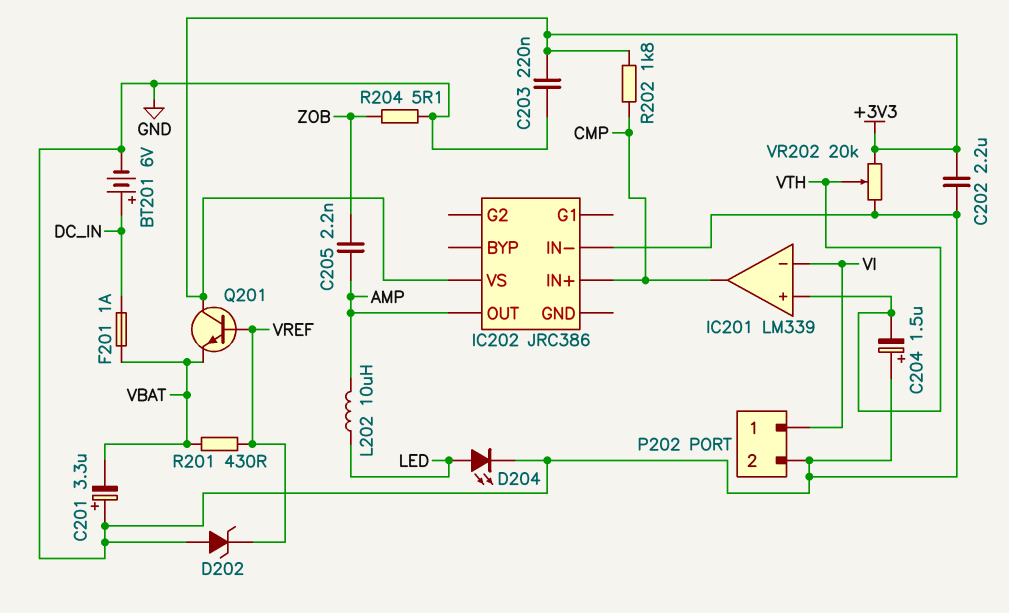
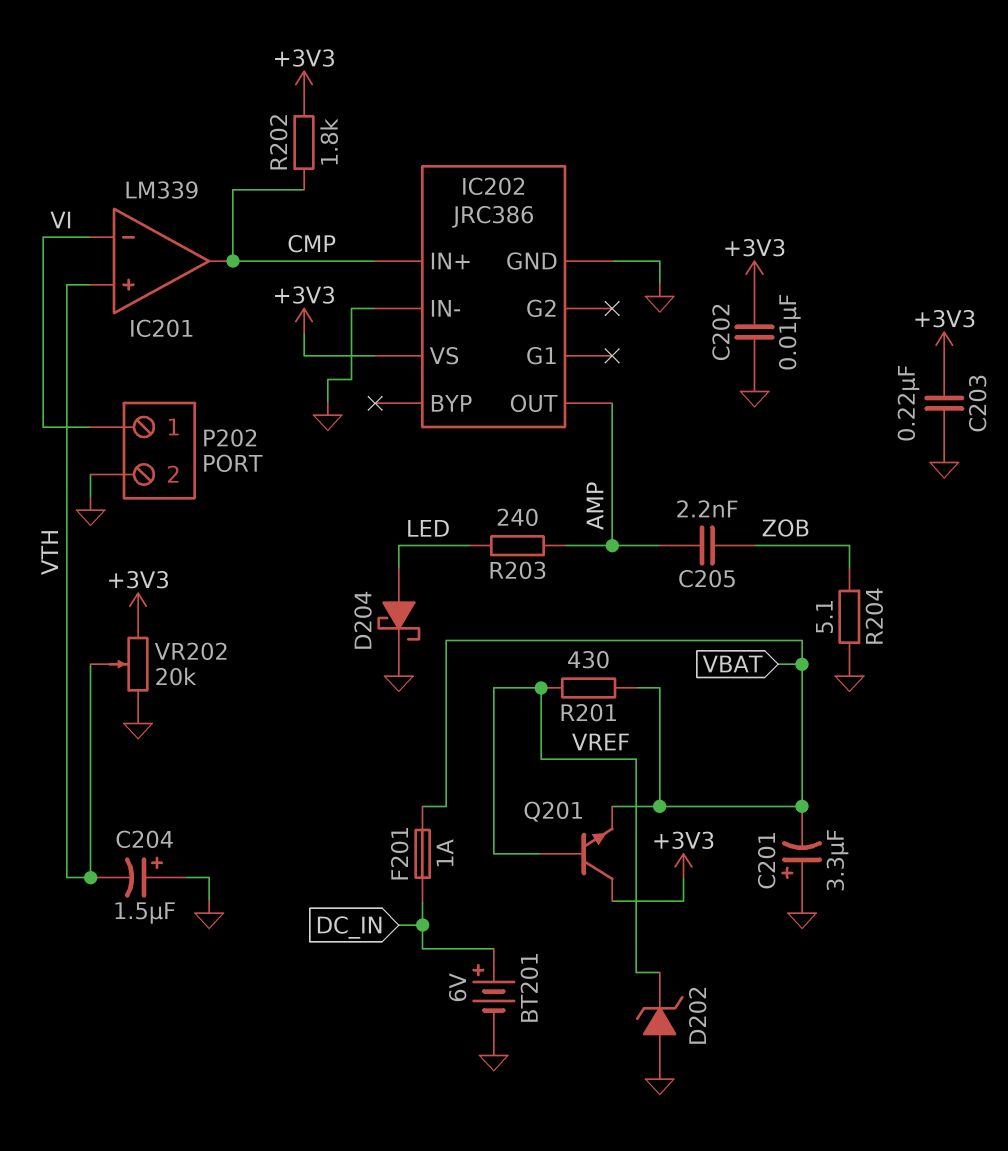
C202: 2.2uF (+3V3, GND) -> 10nF (+3V3, GND)
D204: LED (A LED, K GND) -> schottky (A LED, K GND)
IC202 pin GND: none -> GND
L202: 10uH (AMP, LED) -> none
R203: none -> 240 (AMP, LED)

